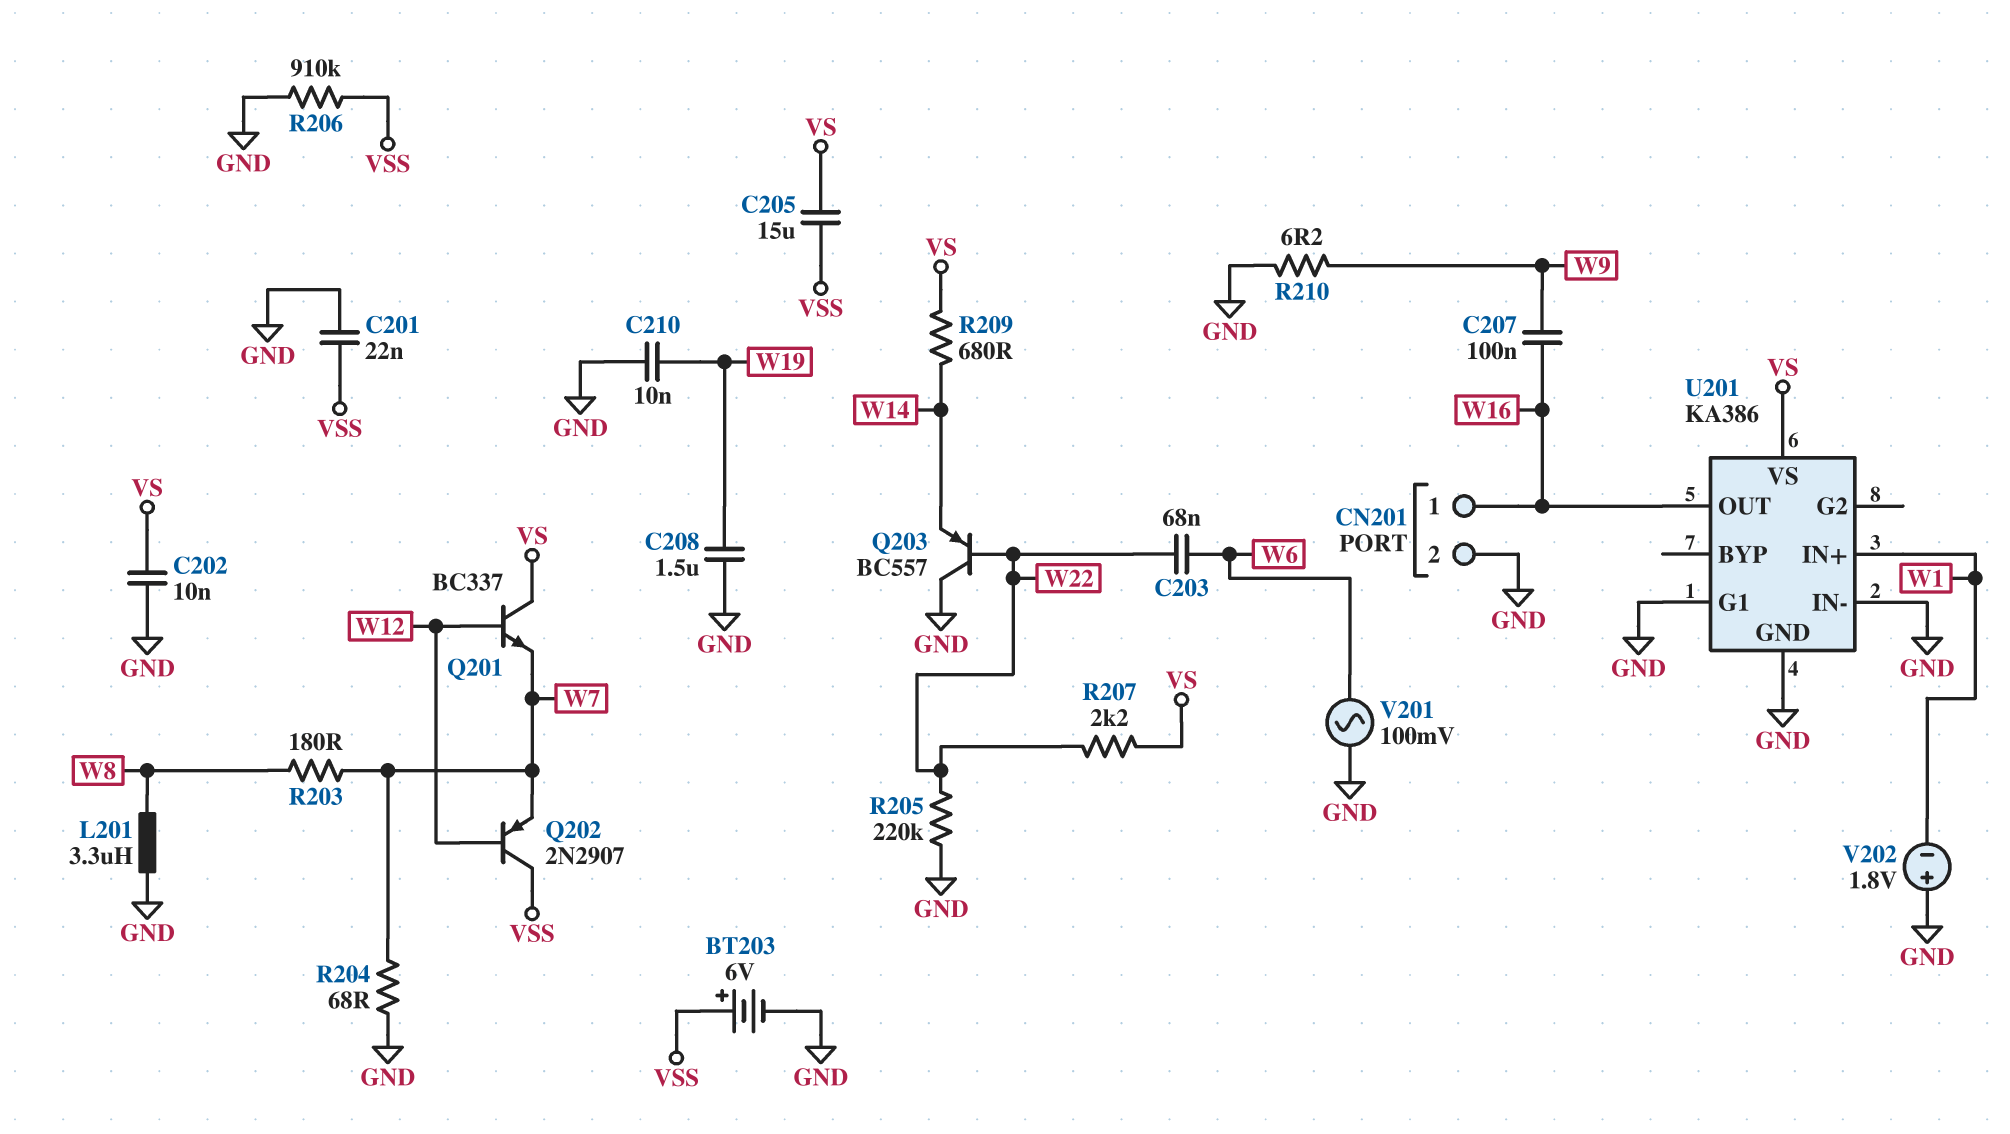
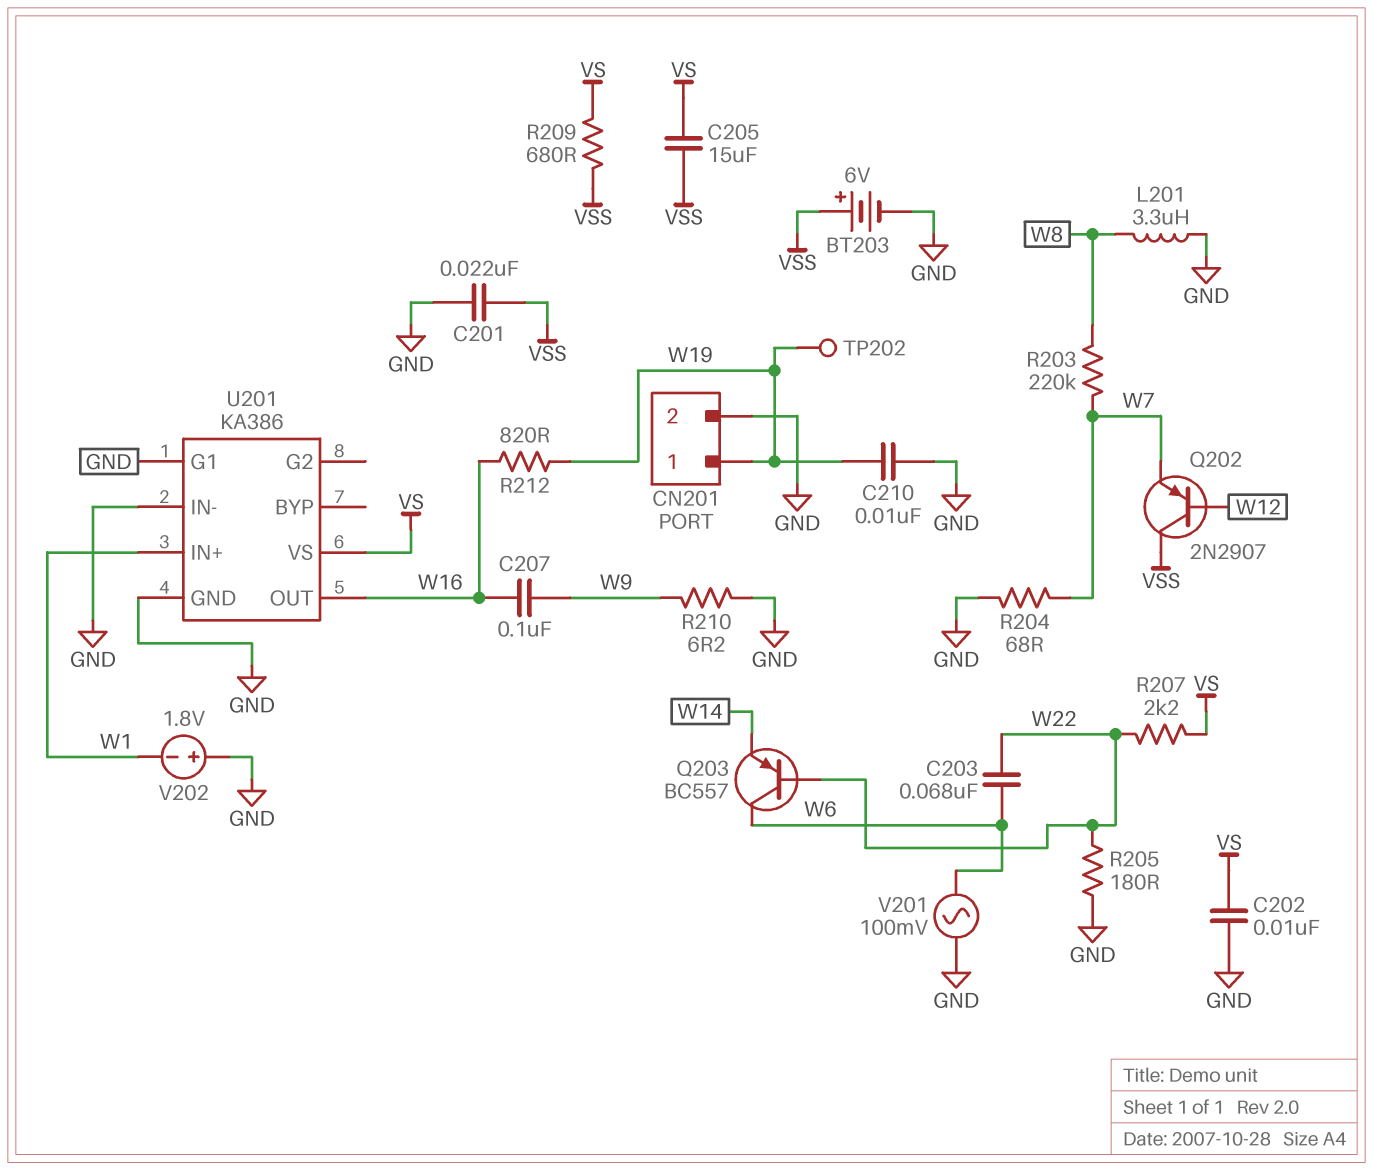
C208: 1.5uF (GND, W19) -> none
CN201 pin 1: W16 -> W19
Q201: NPN BC337 (B W12, C VS, E W7) -> none
Q203: PNP BC557 (B W22, C GND, E W14) -> PNP BC557 (B W22, C W6, E W14)
R203: 180 (W7, W8) -> 220k (W7, W8)
R205: 220k (GND, W22) -> 180 (GND, W22)
R206: 910k (GND, VSS) -> none
R209: 680 (VS, W14) -> 680 (VS, VSS)
R212: none -> 820 (W16, W19)
TP202: none -> test point (W19)

